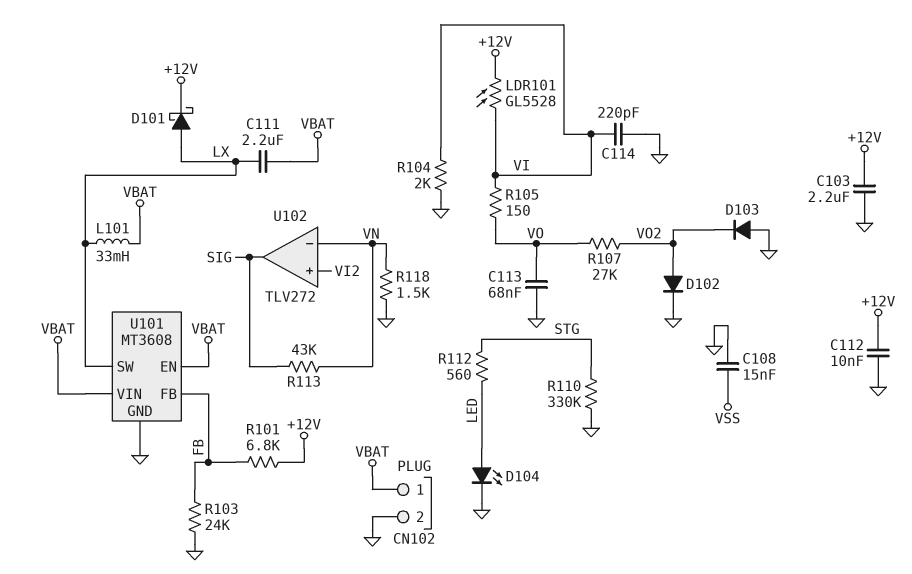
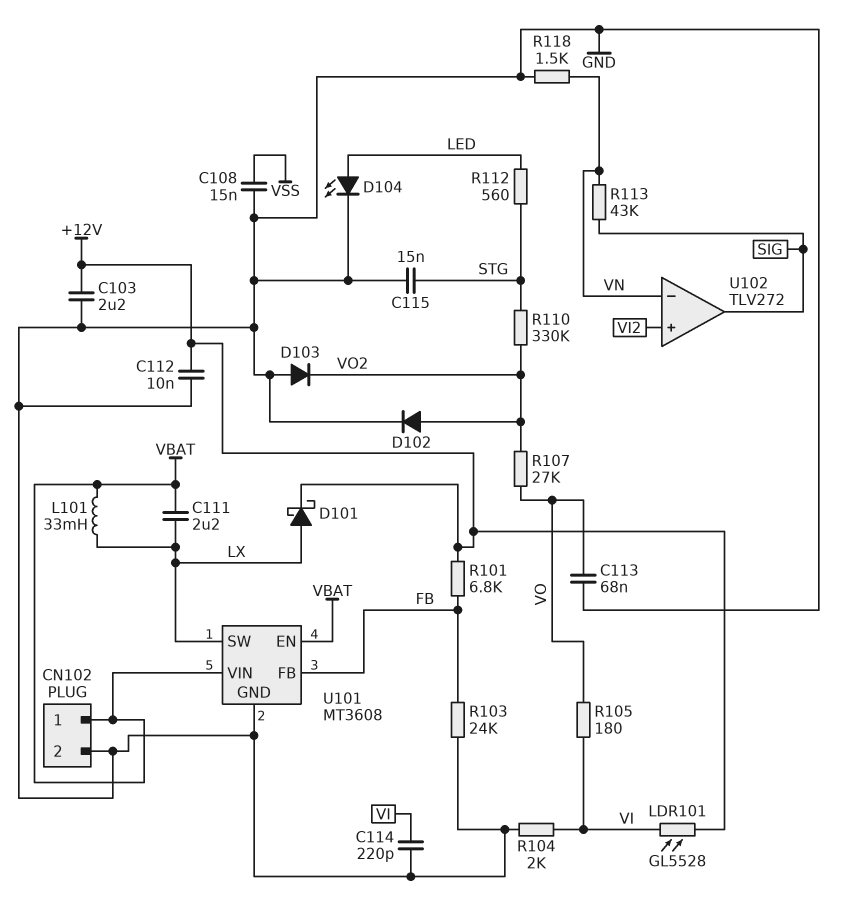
C115: none -> 15nF (GND, STG)
R105: 150 (VI, VO) -> 180 (VI, VO)
R110: 330k (GND, STG) -> 330k (STG, VO2)

